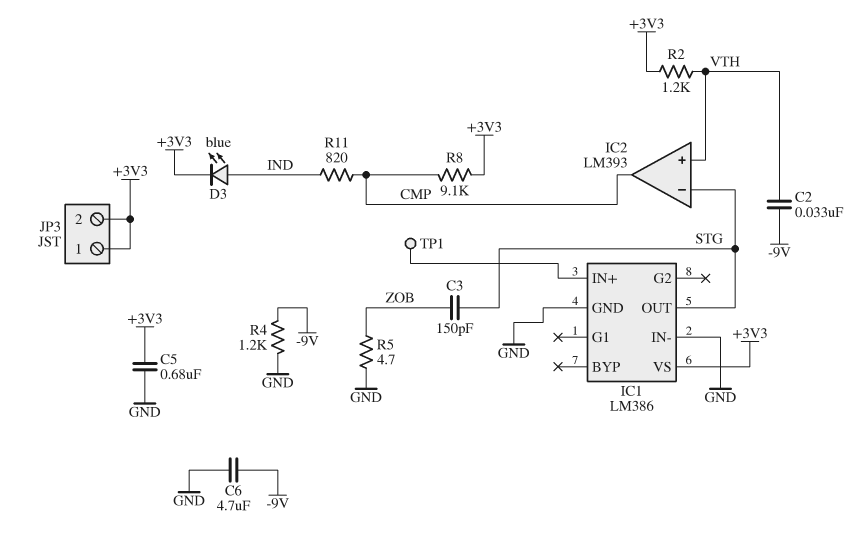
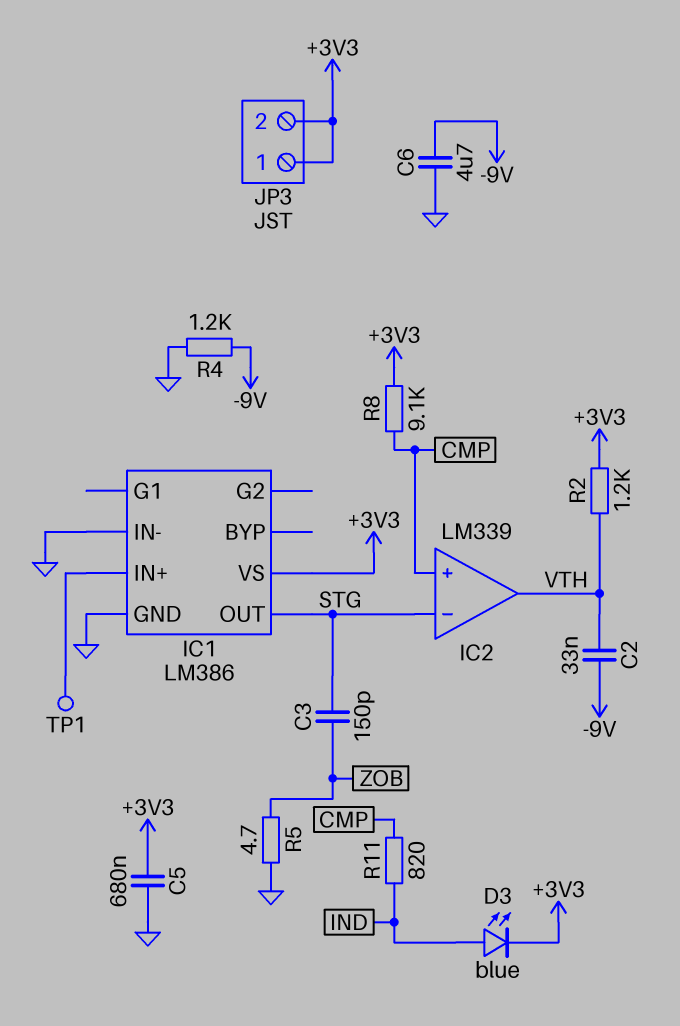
IC2: LM393 -> LM339
IC2 pin in+: VTH -> CMP
IC2 pin out: CMP -> VTH

